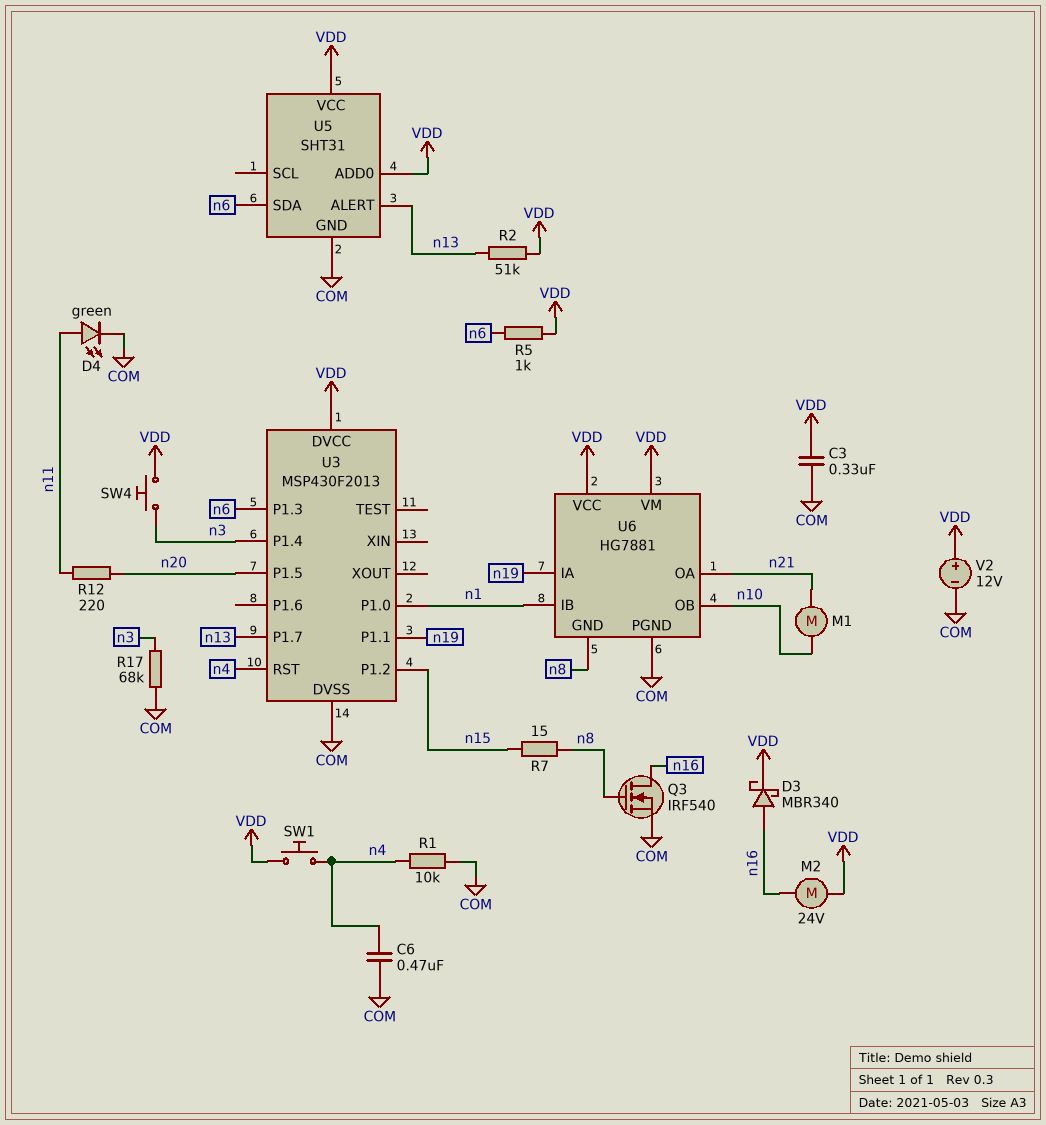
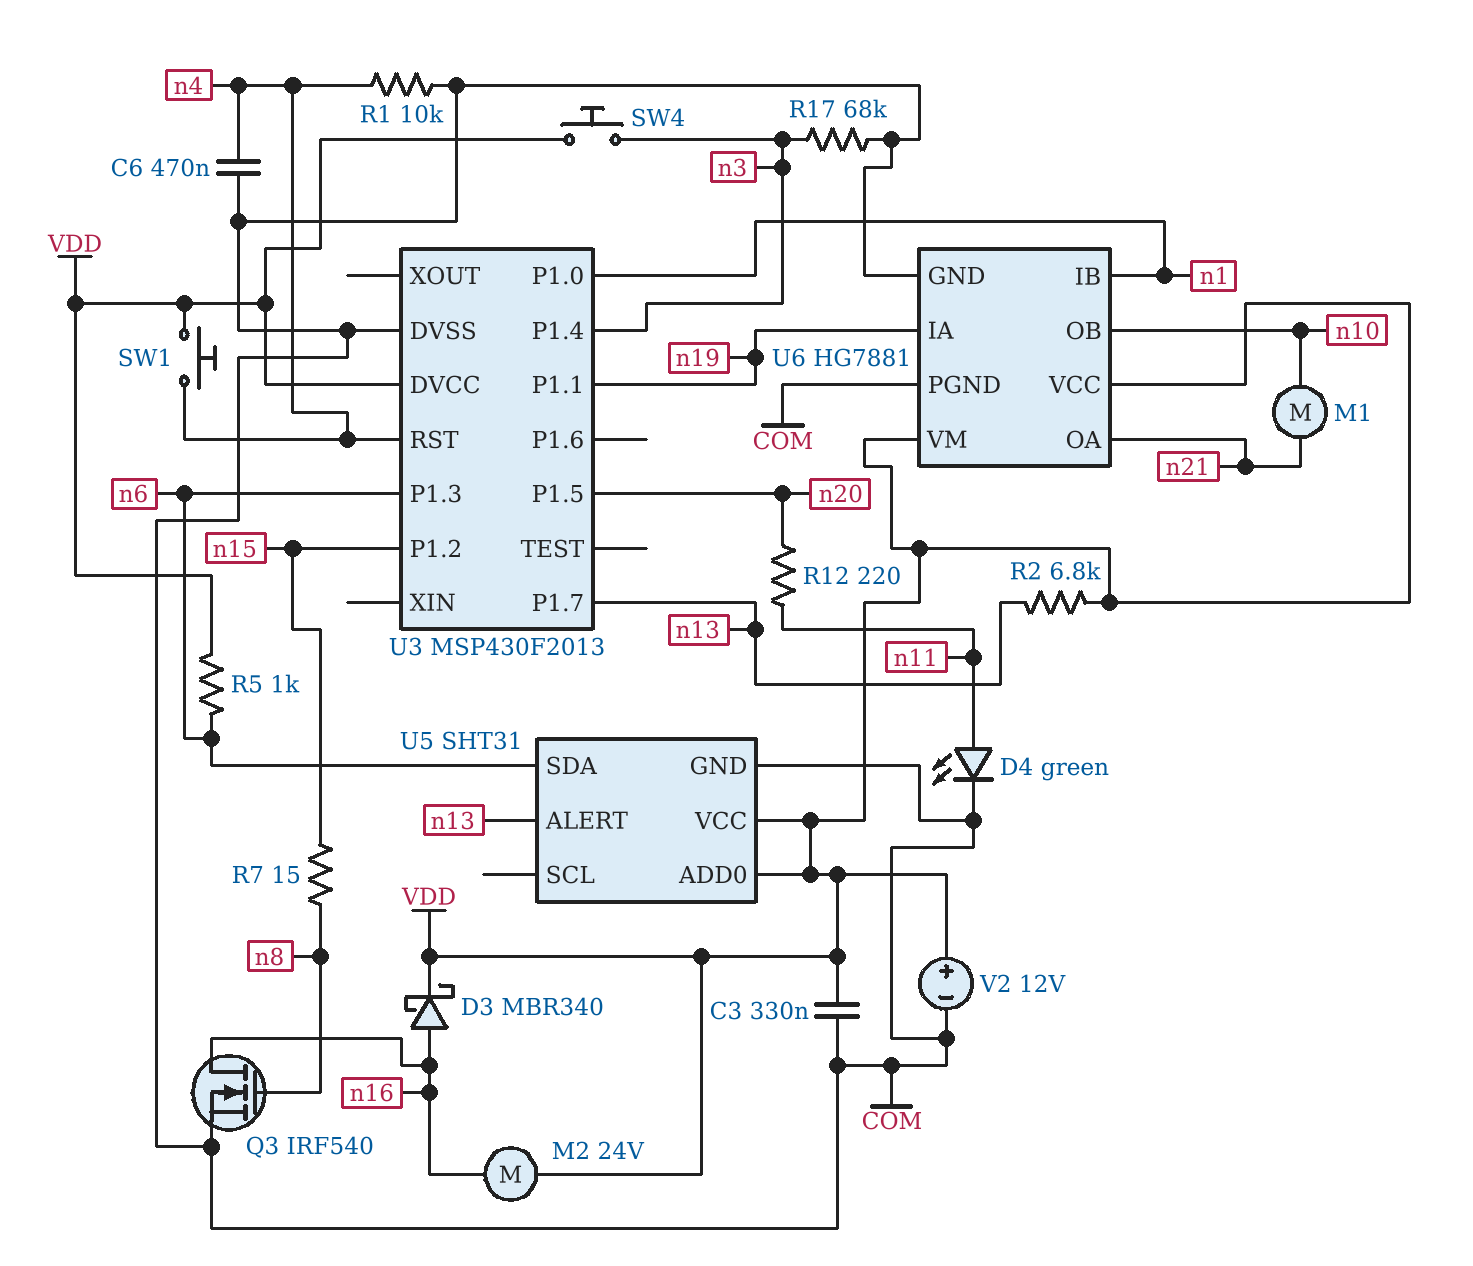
R2: 51k (VDD, n13) -> 6.8k (VDD, n13)
U6 pin GND: n8 -> COM

